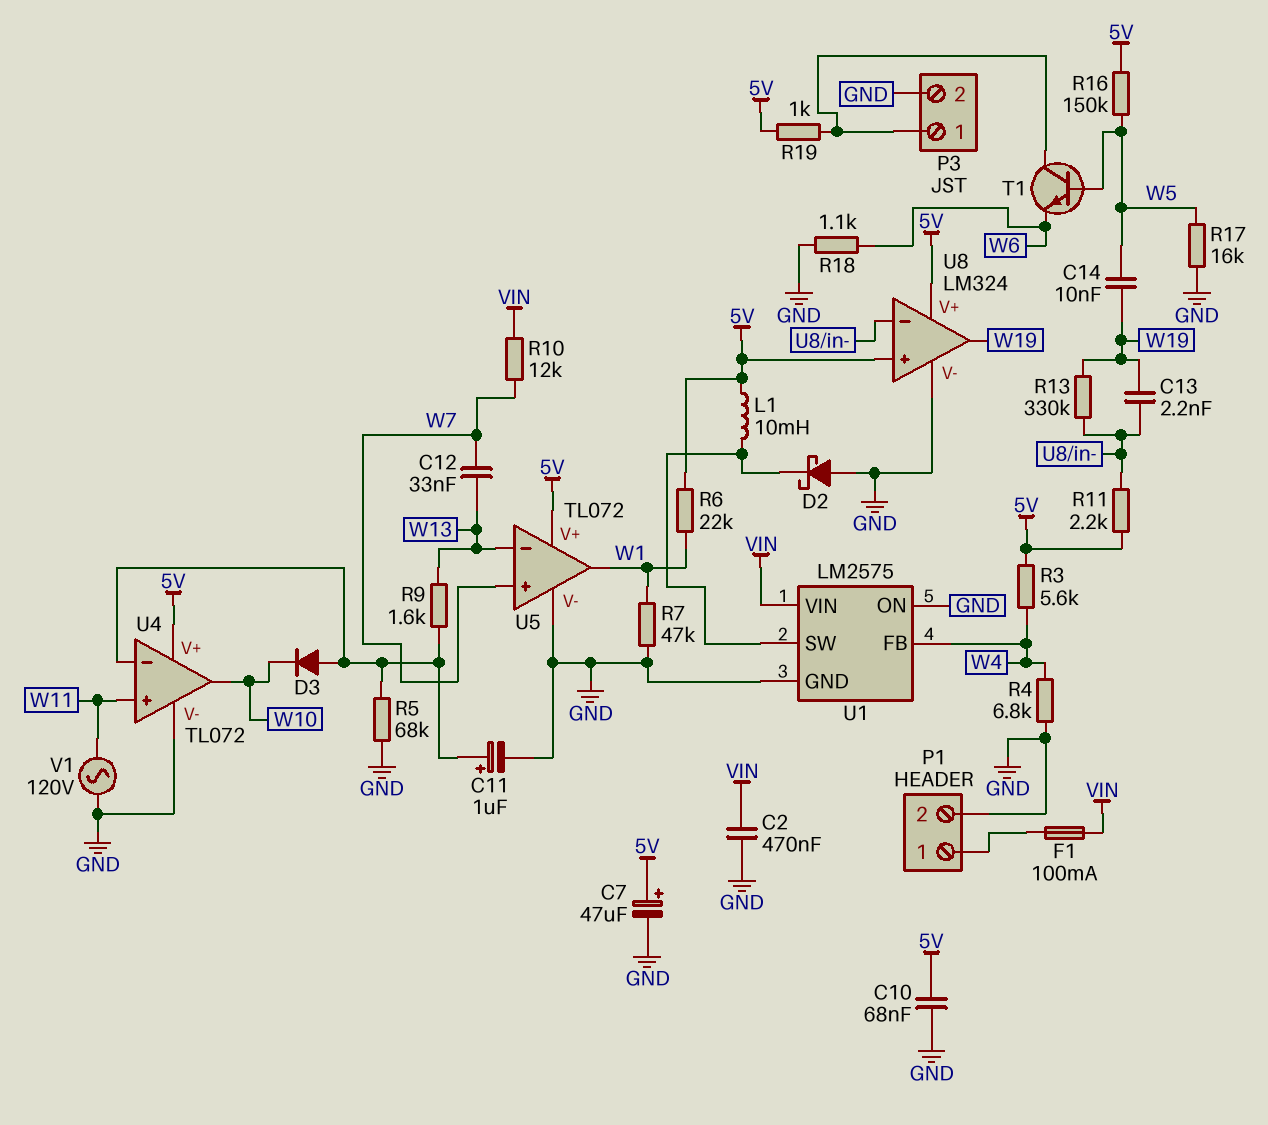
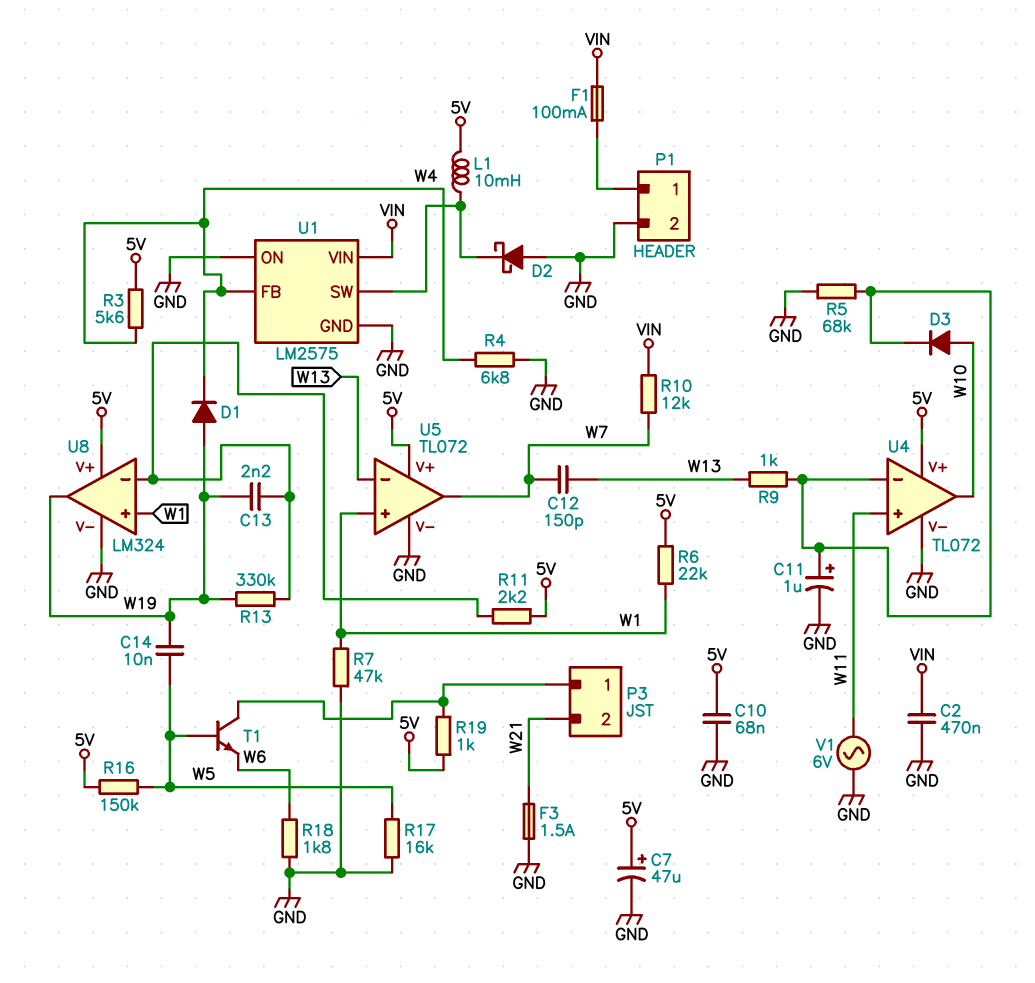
C12: 33nF (W7, W13) -> 150pF (W7, W13)
D1: none -> diode (A W19, K W4)
D3: diode (A U4/in-, K W10) -> diode (A W10, K U4/in-)
F3: none -> 1.5A (GND, W21)
P3 pin 2: GND -> W21
R9: 1.6k (U4/in-, W13) -> 1k (U4/in-, W13)
R18: 1.1k (GND, W6) -> 1.8k (GND, W6)
U5 pin in+: W7 -> W1
U5 pin out: W1 -> W7
U8 pin in+: 5V -> W1
V1: AC 120V (GND, W11) -> AC 6V (GND, W11)

